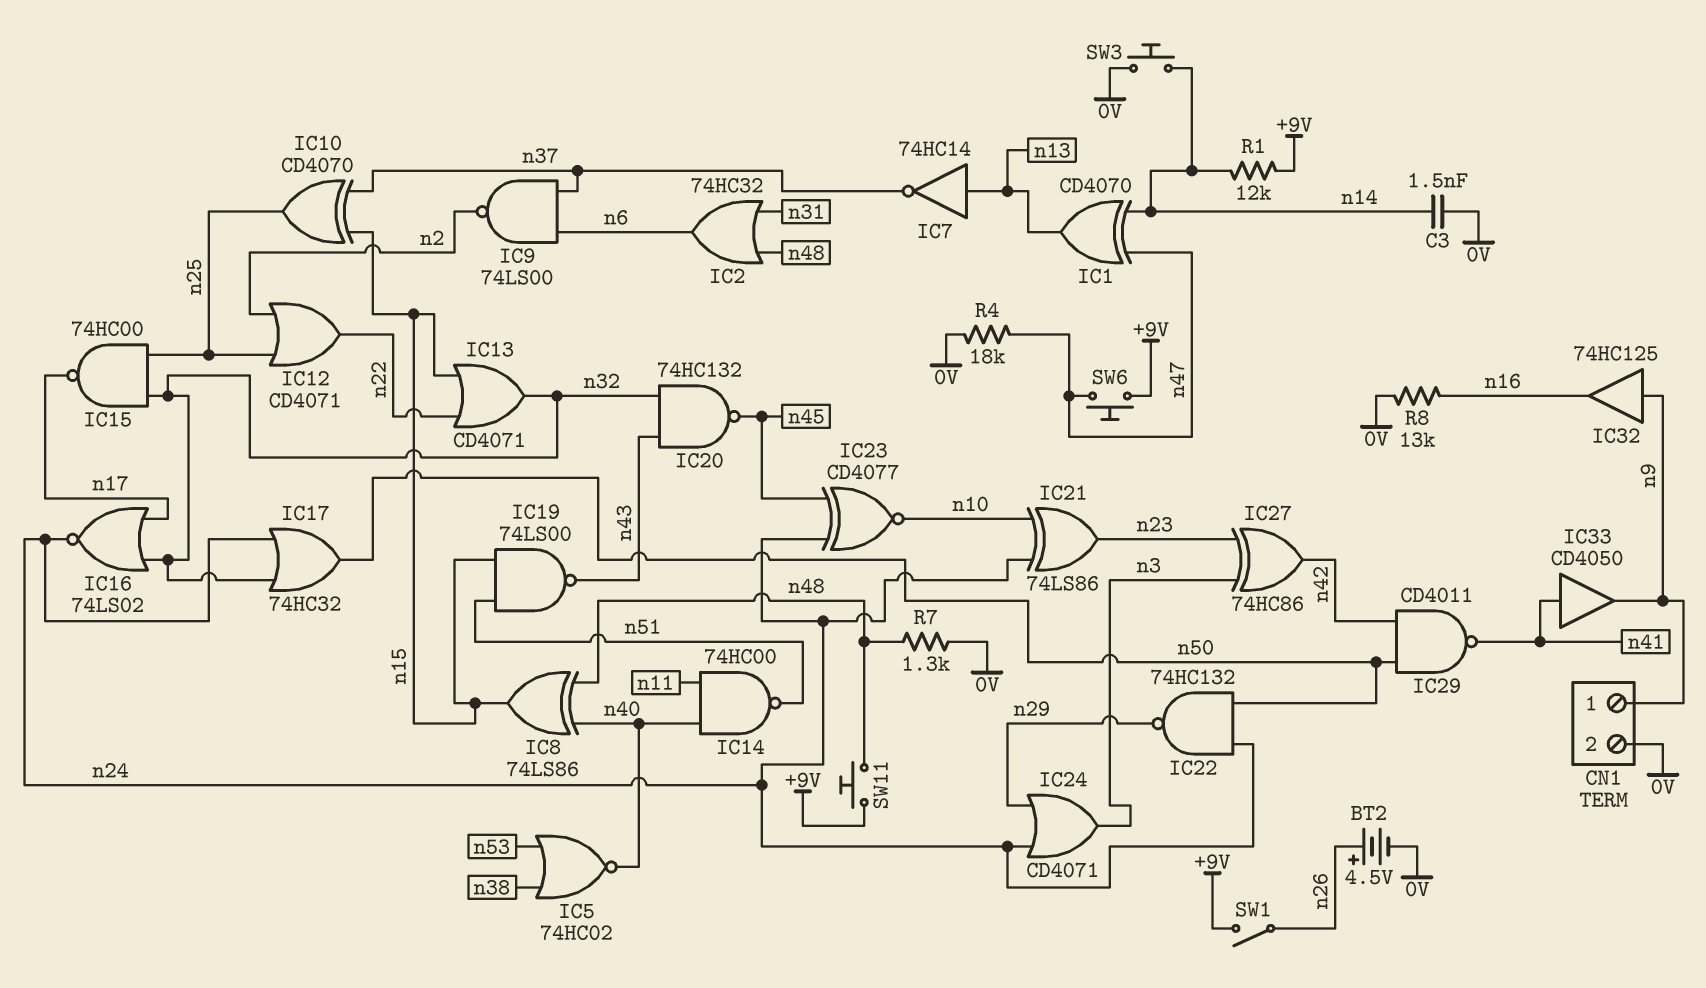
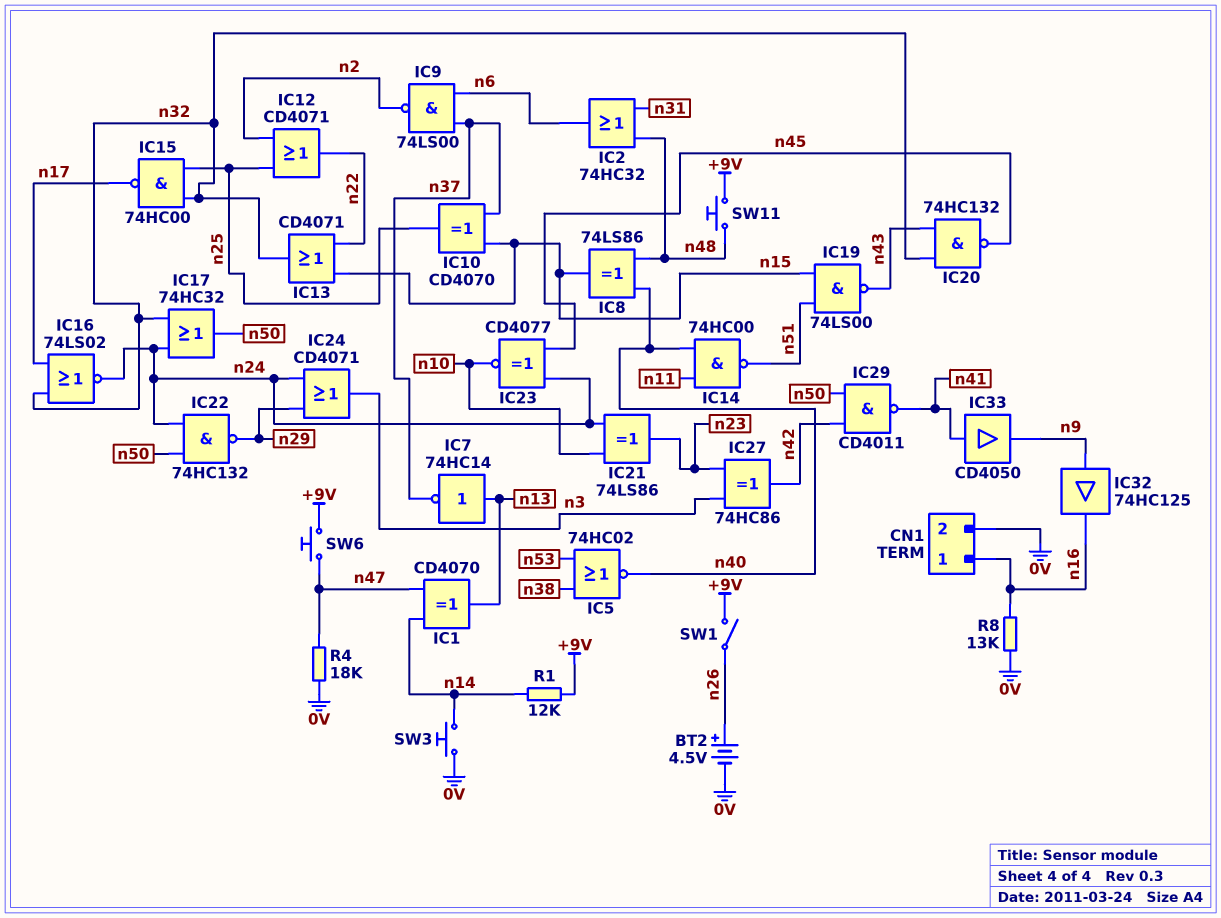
C3: 1.5nF (0V, n14) -> none
CN1 pin 1: n9 -> n16
R7: 1.3k (0V, n48) -> none

